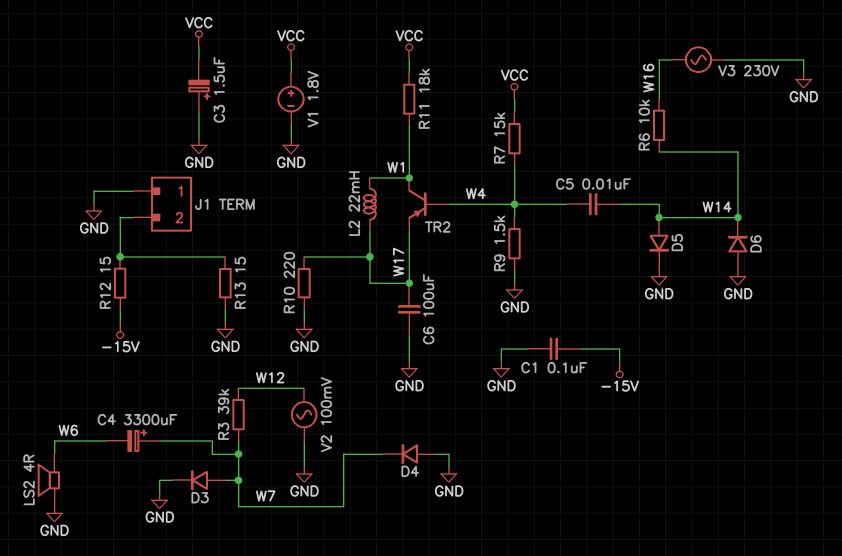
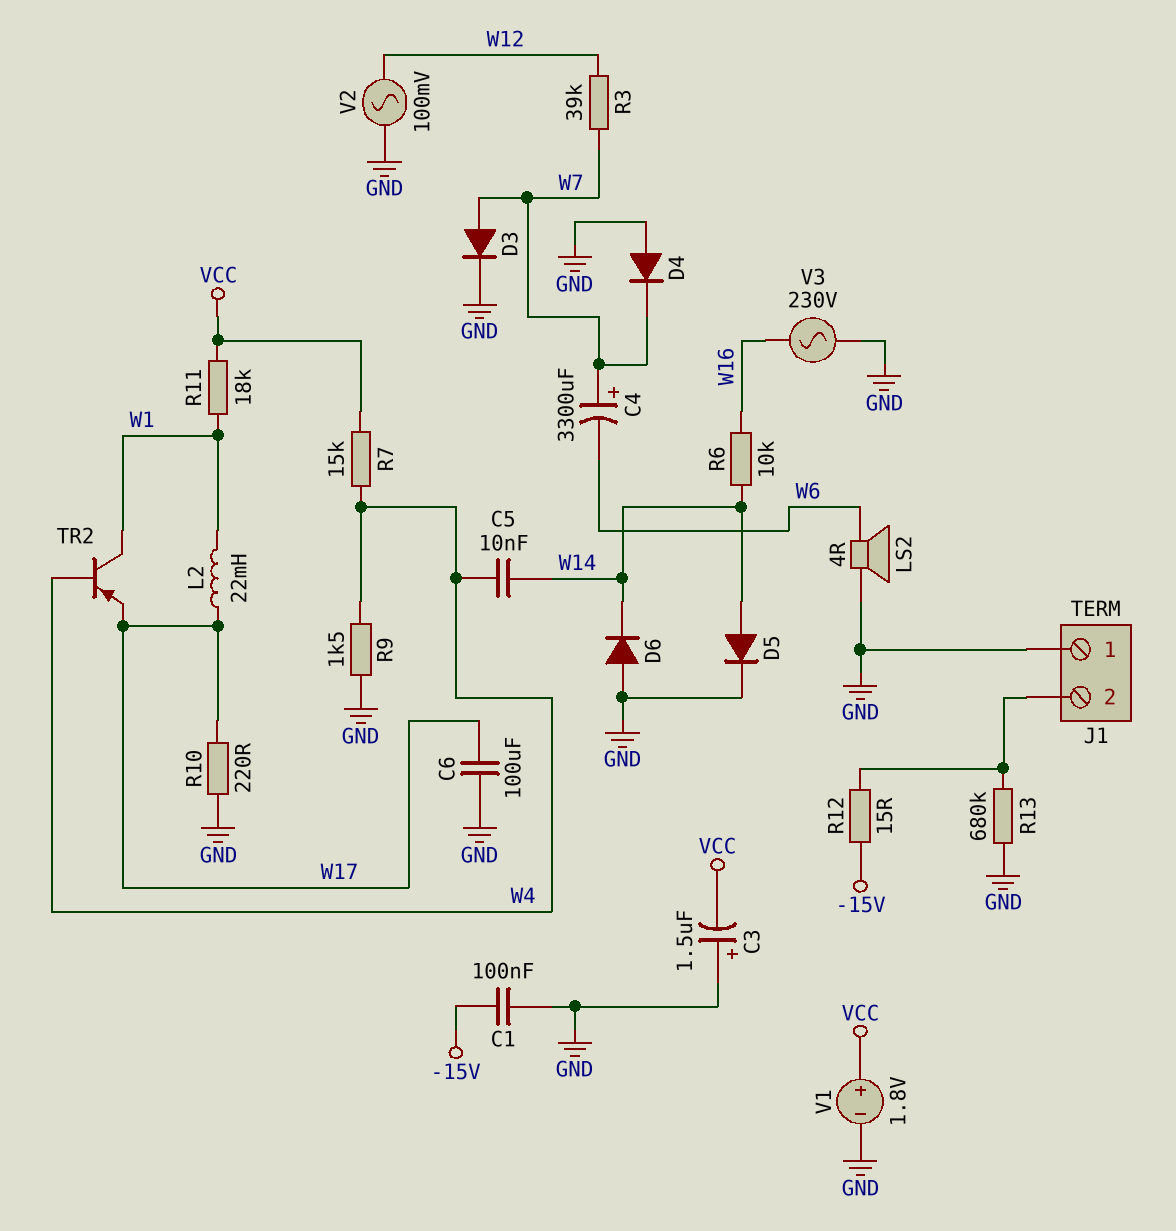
R13: 15 (GND, J1/2) -> 680k (GND, J1/2)

